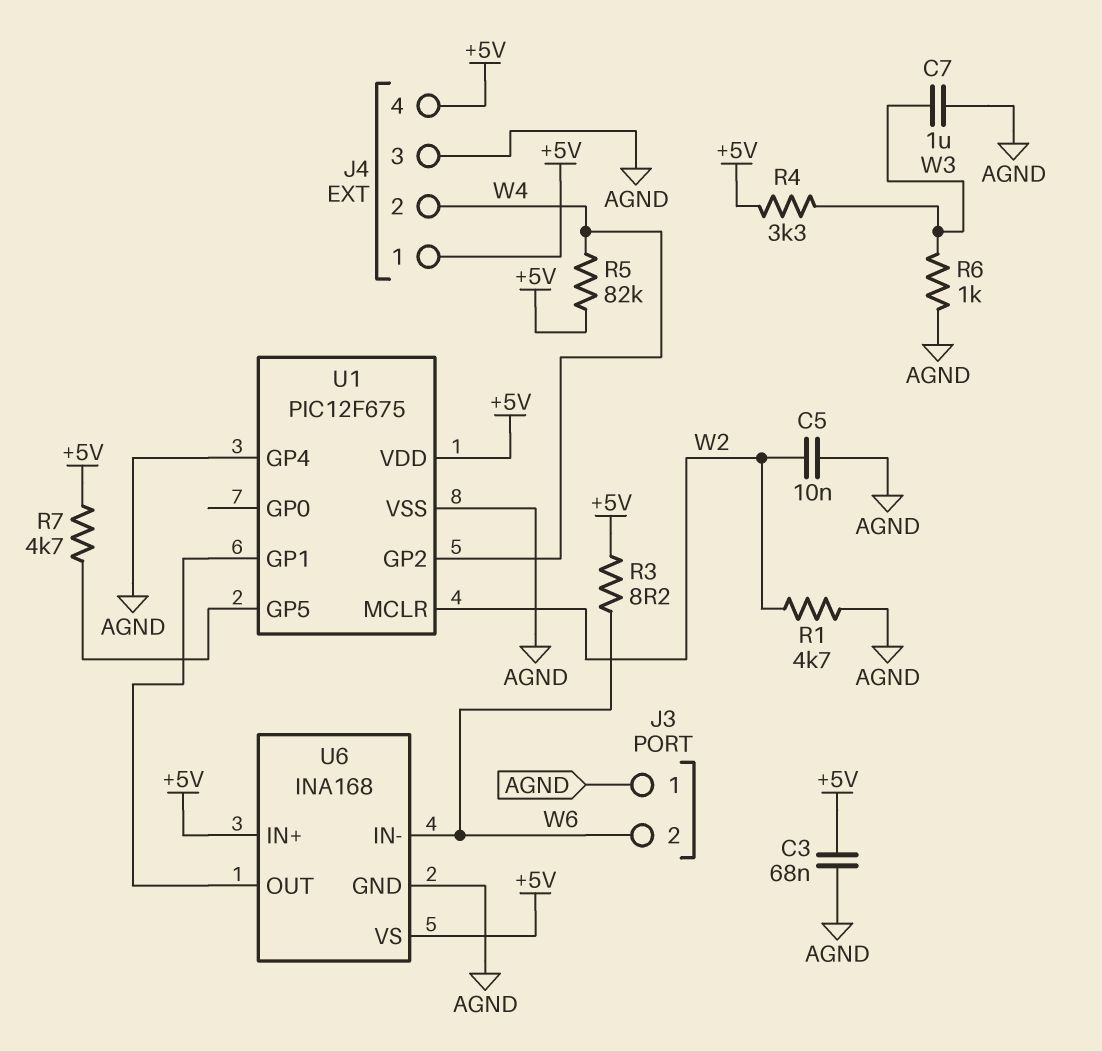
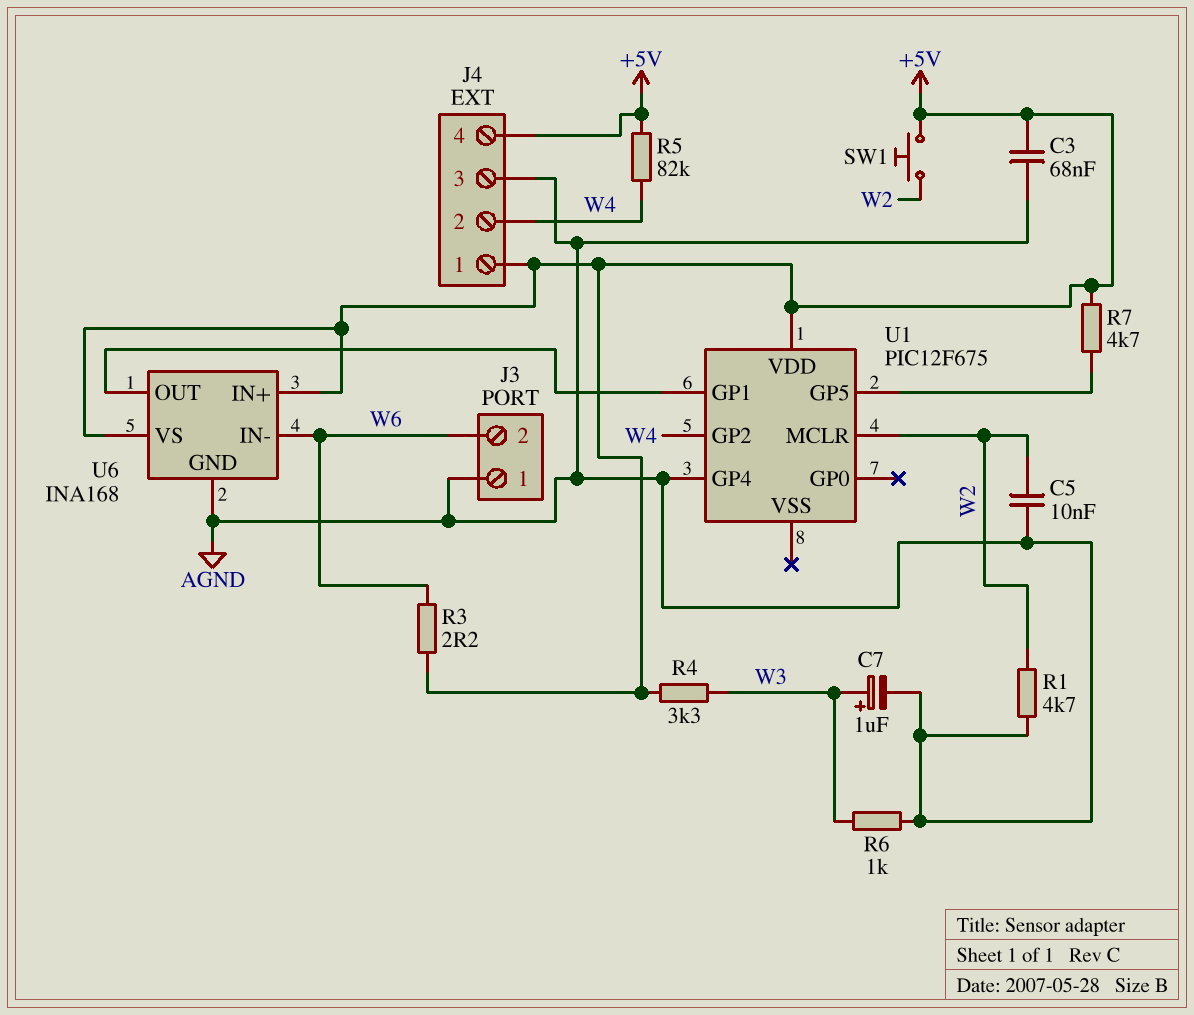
C7: 1uF (AGND, W3) -> 1uF (plus W3, minus AGND)
R3: 8.2 (+5V, W6) -> 2.2 (+5V, W6)
SW1: none -> button (+5V, W2)
U1 pin VSS: AGND -> none

